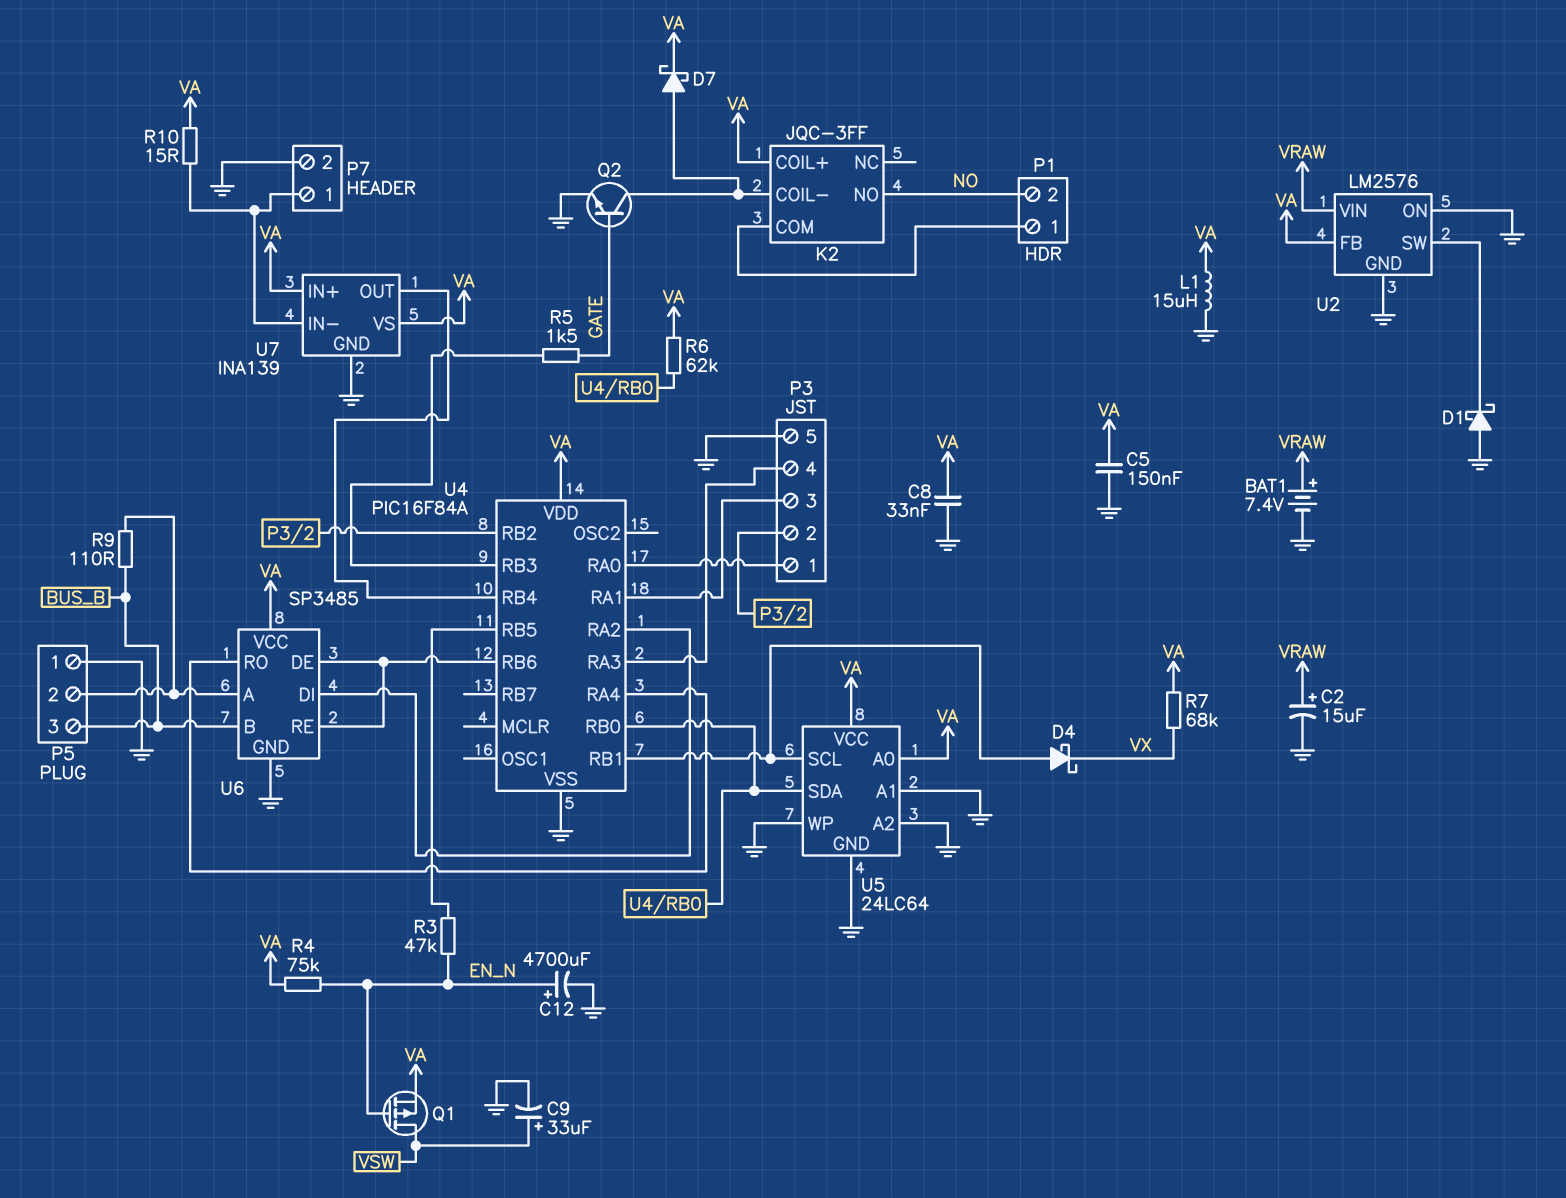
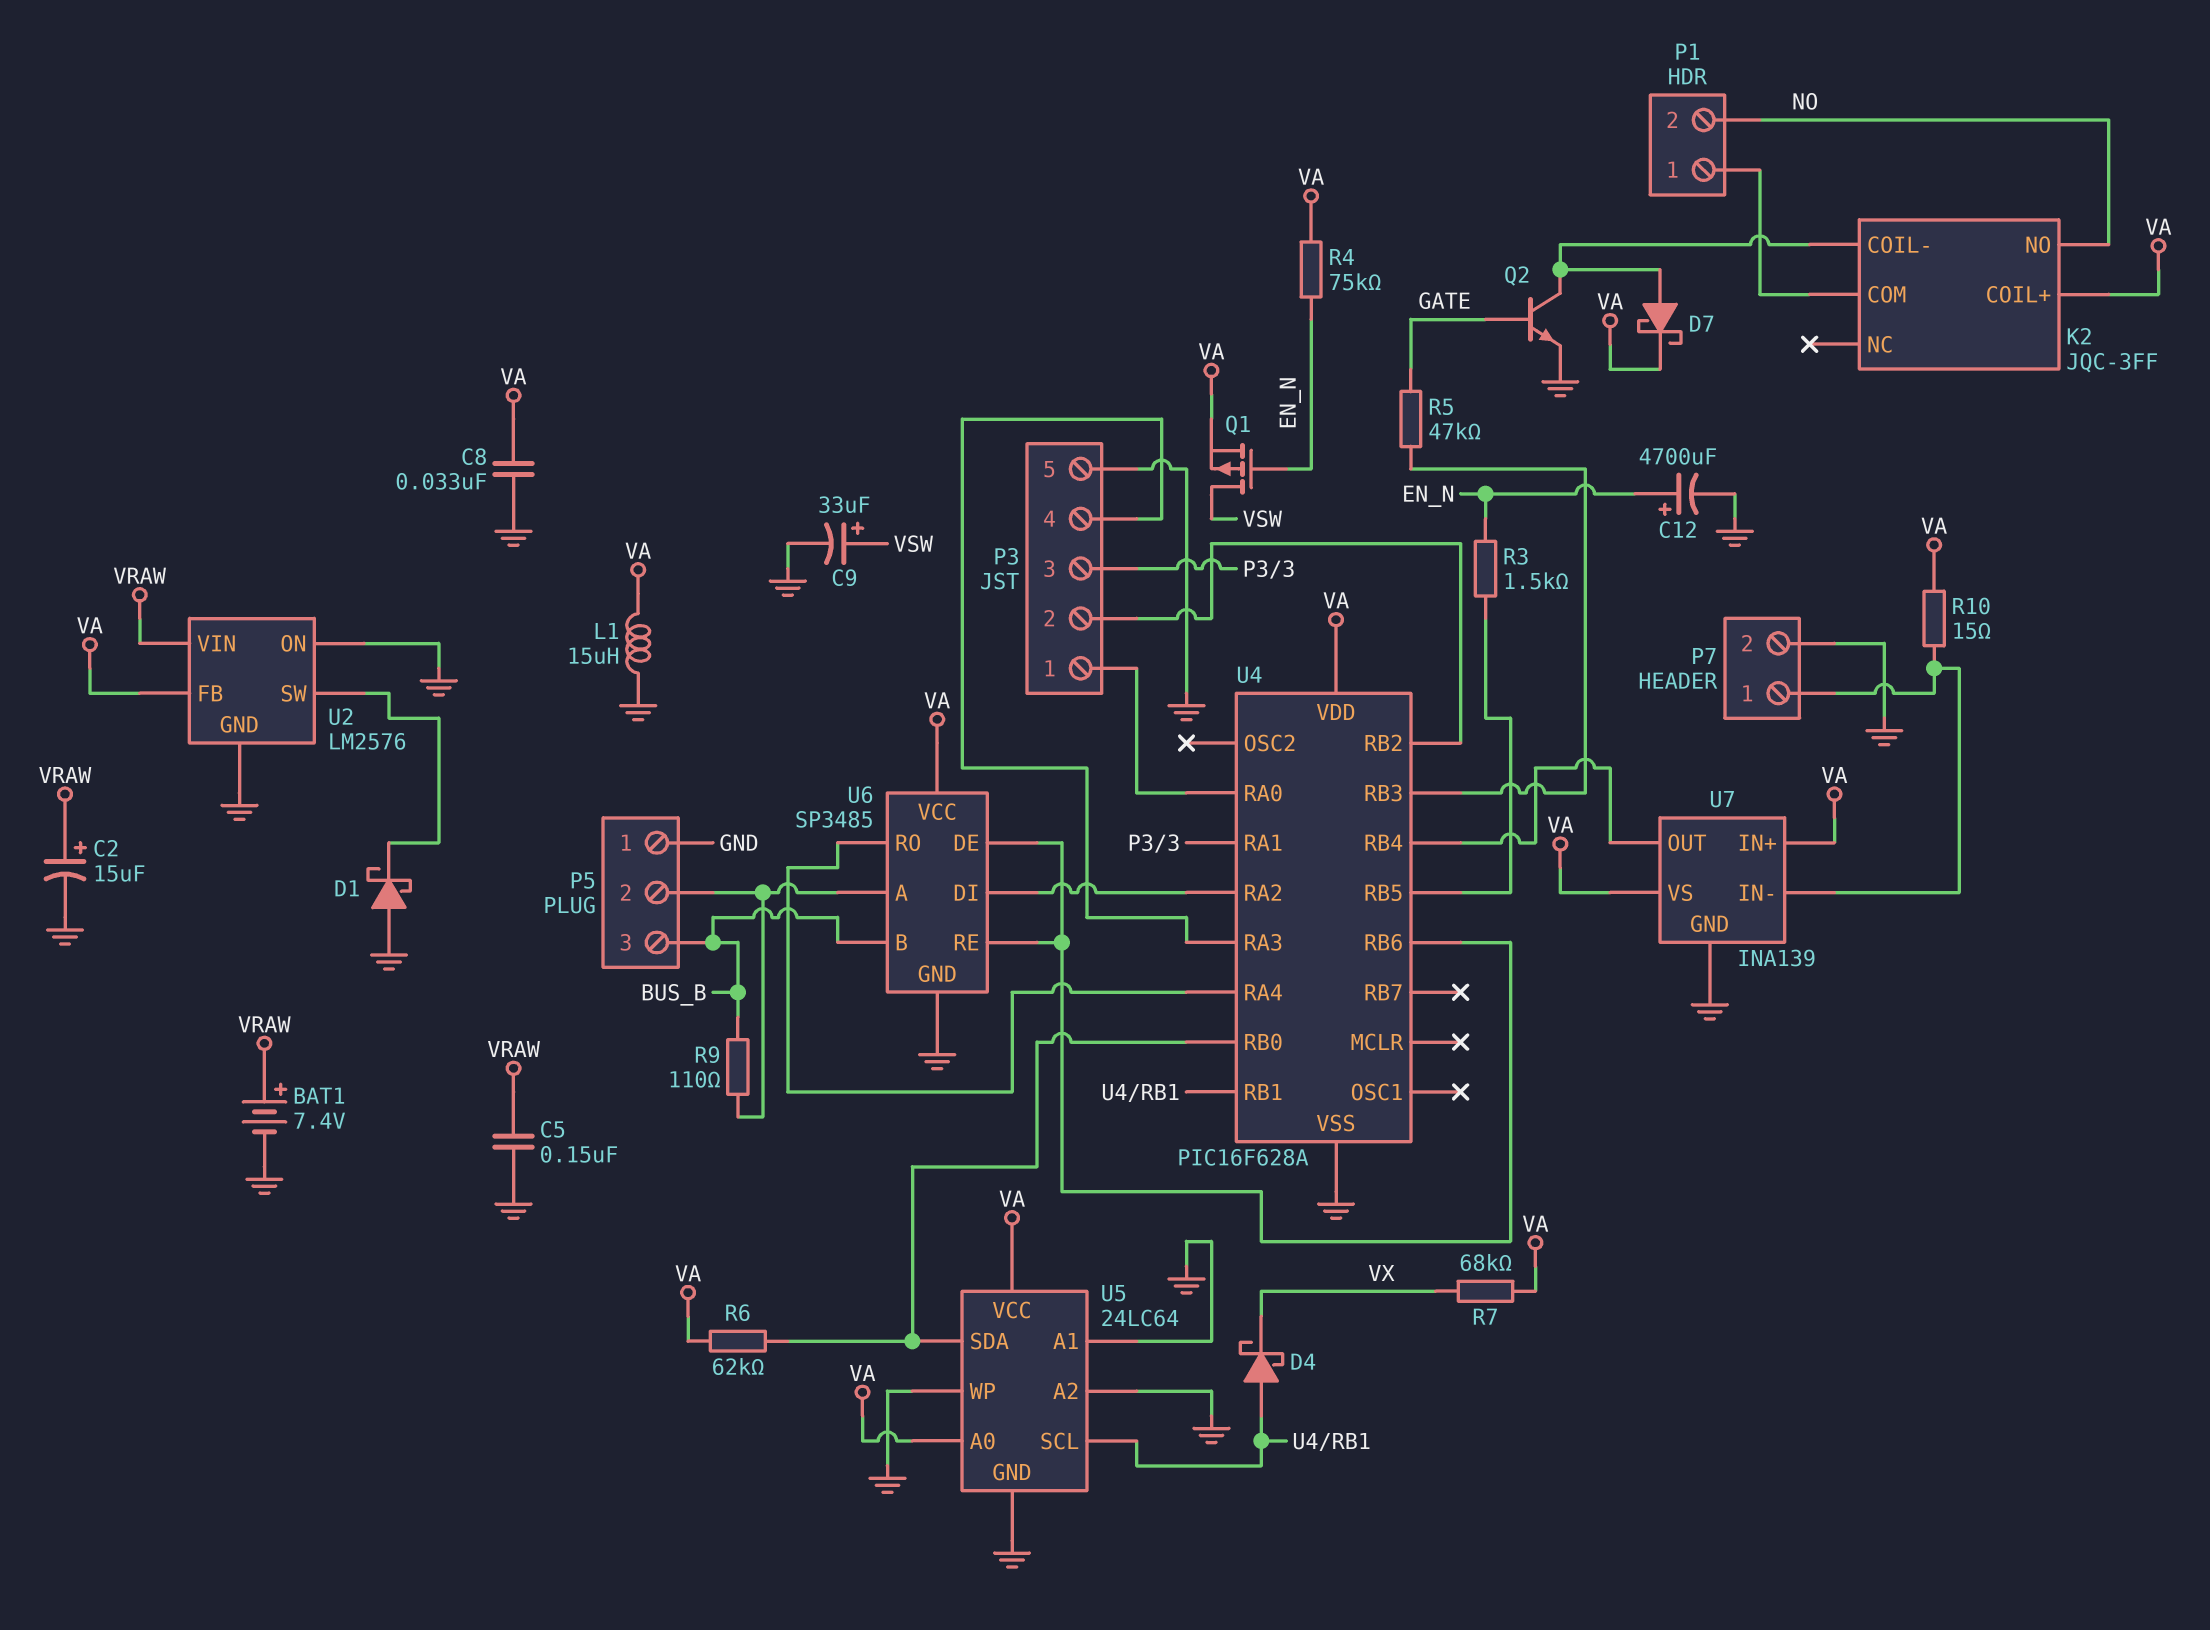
C5: 150nF (GND, VA) -> 150nF (GND, VRAW)
R3: 47k (EN_N, U4/RB5) -> 1.5k (EN_N, U4/RB5)
R5: 1.5k (GATE, U4/RB3) -> 47k (GATE, U4/RB3)
U4: PIC16F84A -> PIC16F628A

